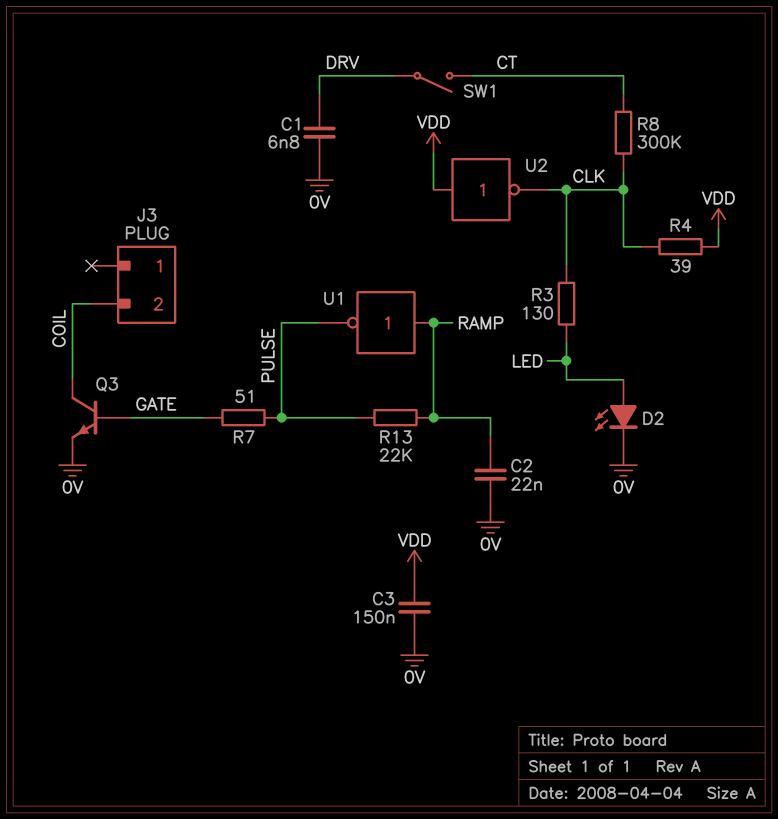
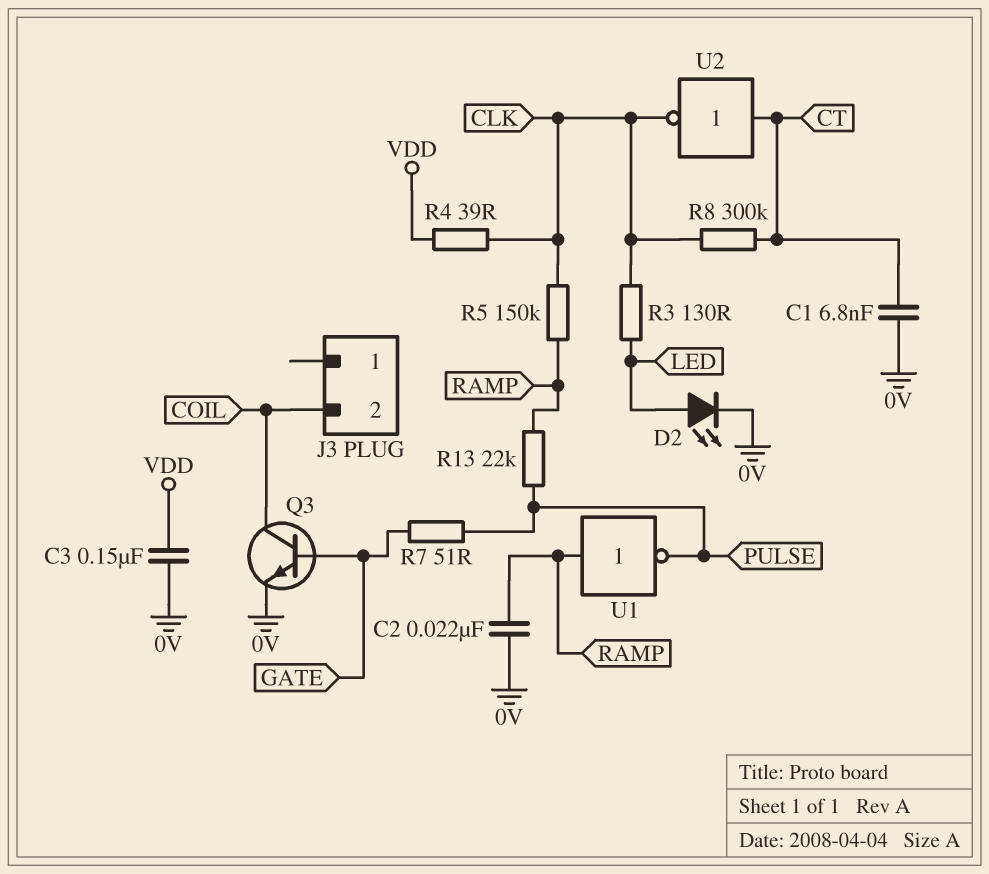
C1: 6.8nF (0V, DRV) -> 6.8nF (0V, CT)
R5: none -> 150k (CLK, RAMP)
SW1: switch (CT, DRV) -> none
U2: NOT (in VDD, out CLK) -> NOT (in CT, out CLK)

